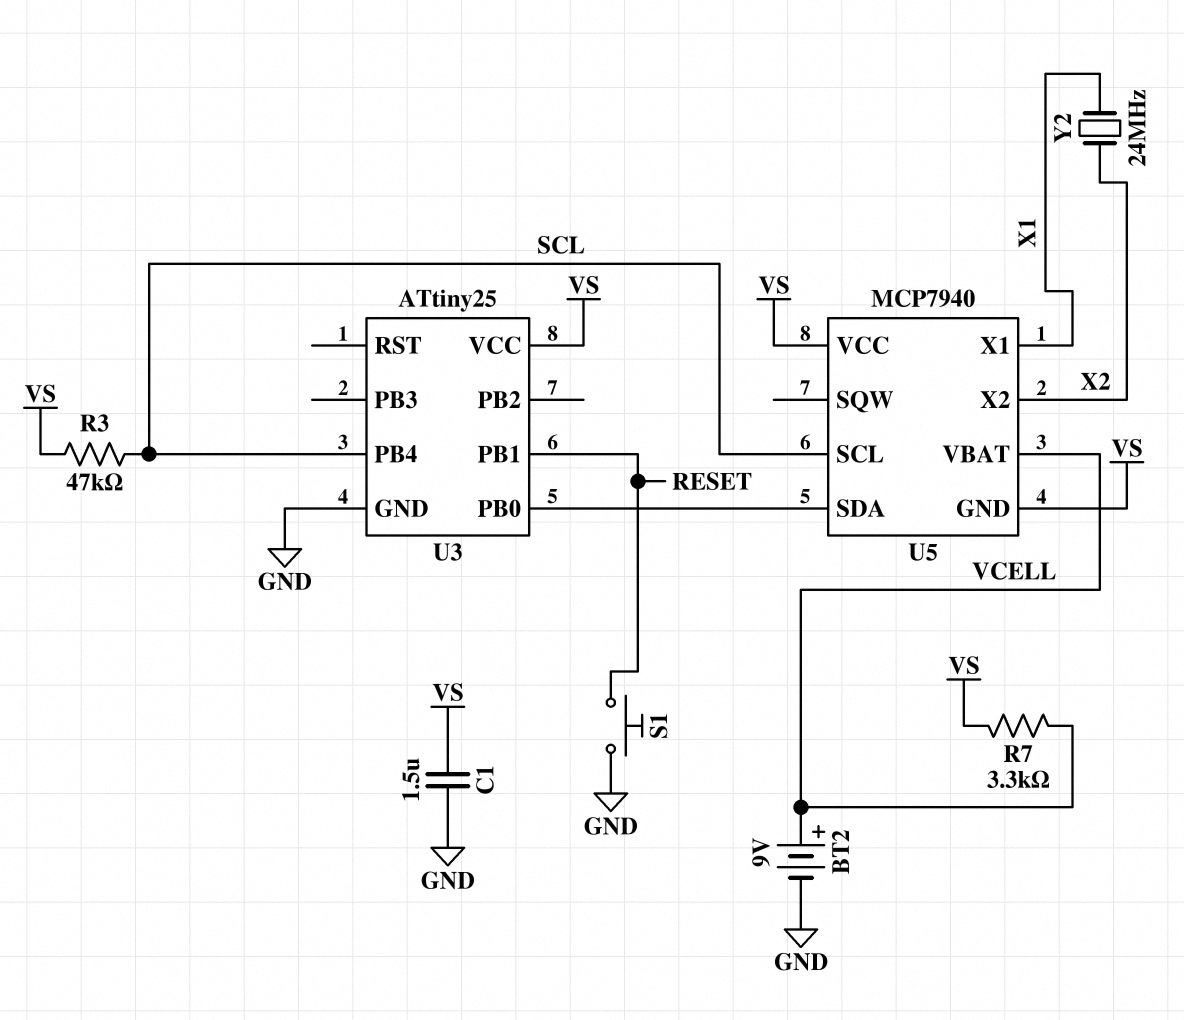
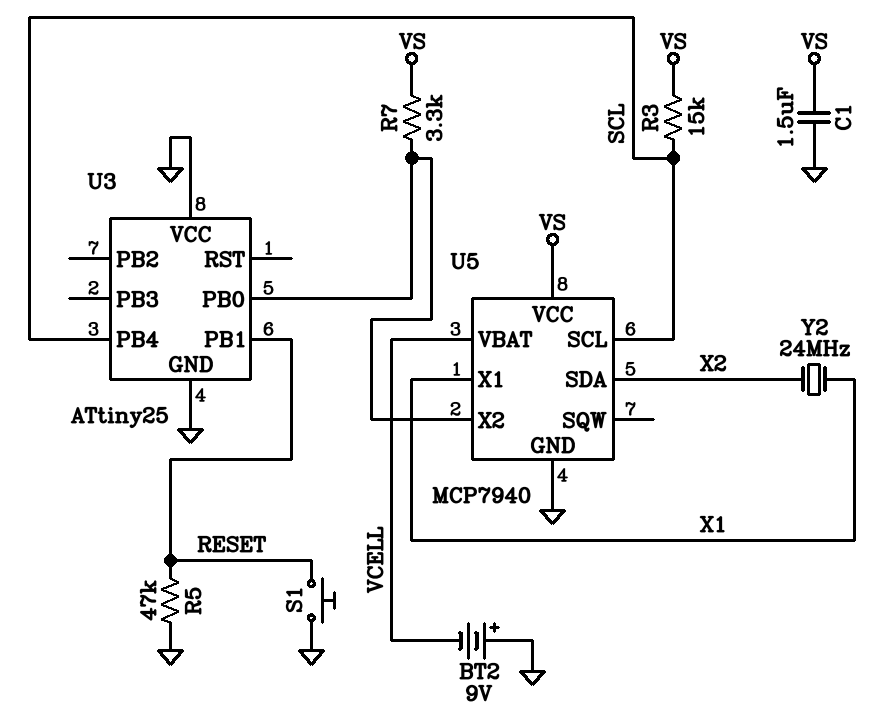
BT2: 9V (plus VCELL, minus GND) -> 9V (plus GND, minus VCELL)
R3: 47k (SCL, VS) -> 15k (SCL, VS)
R5: none -> 47k (GND, RESET)
R7: 3.3k (VCELL, VS) -> 3.3k (U3/PB0, VS)
U3 pin VCC: VS -> GND
U5 pin GND: VS -> GND
U5 pin SDA: U3/PB0 -> X2
U5 pin X2: X2 -> U3/PB0

